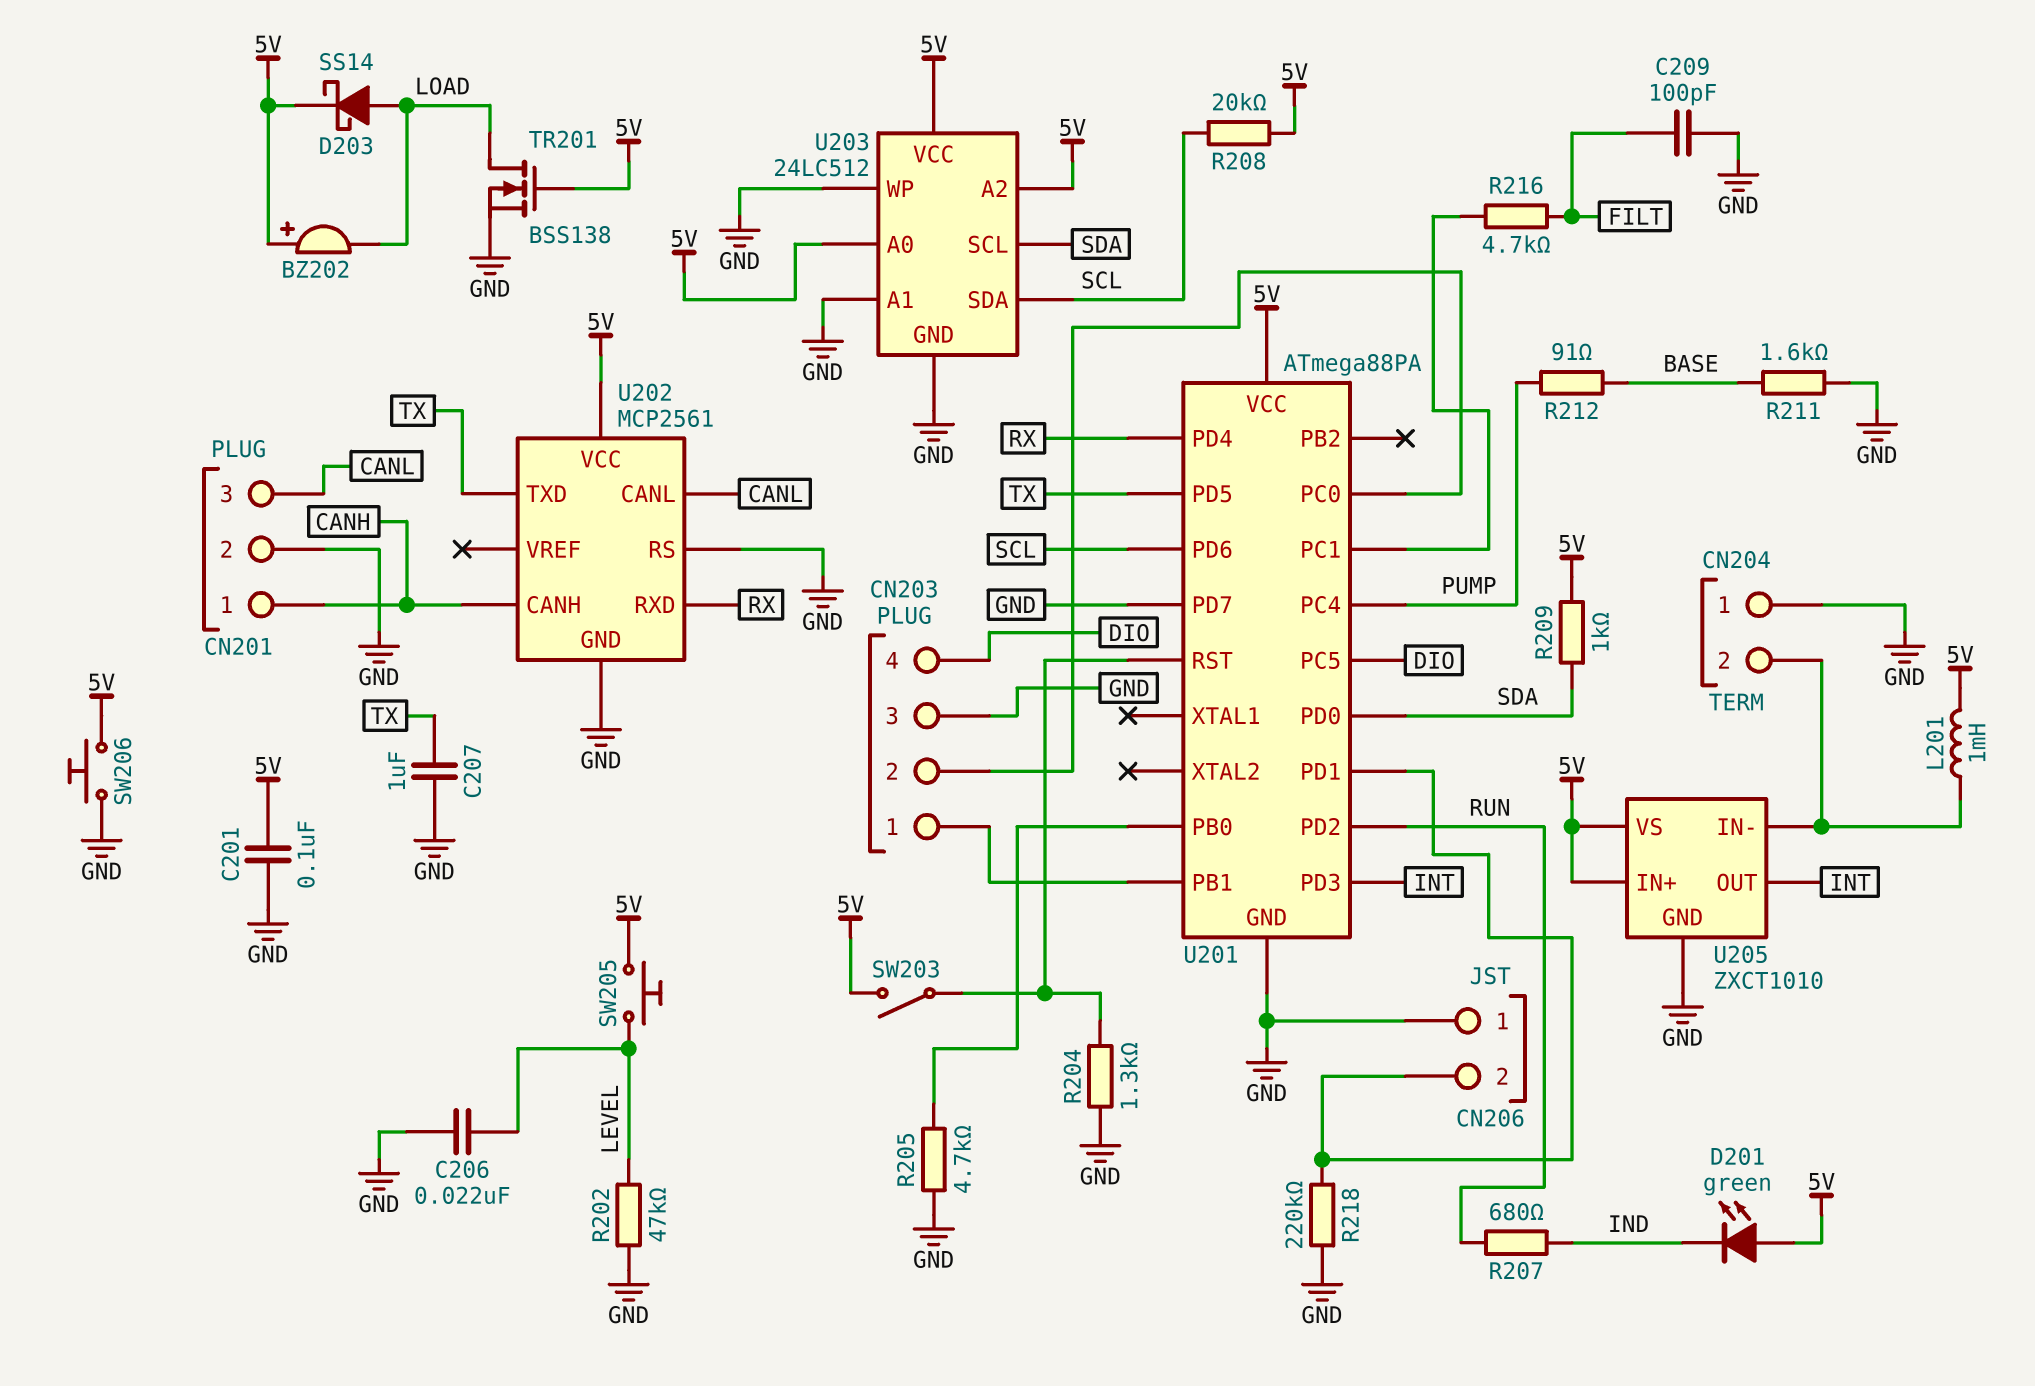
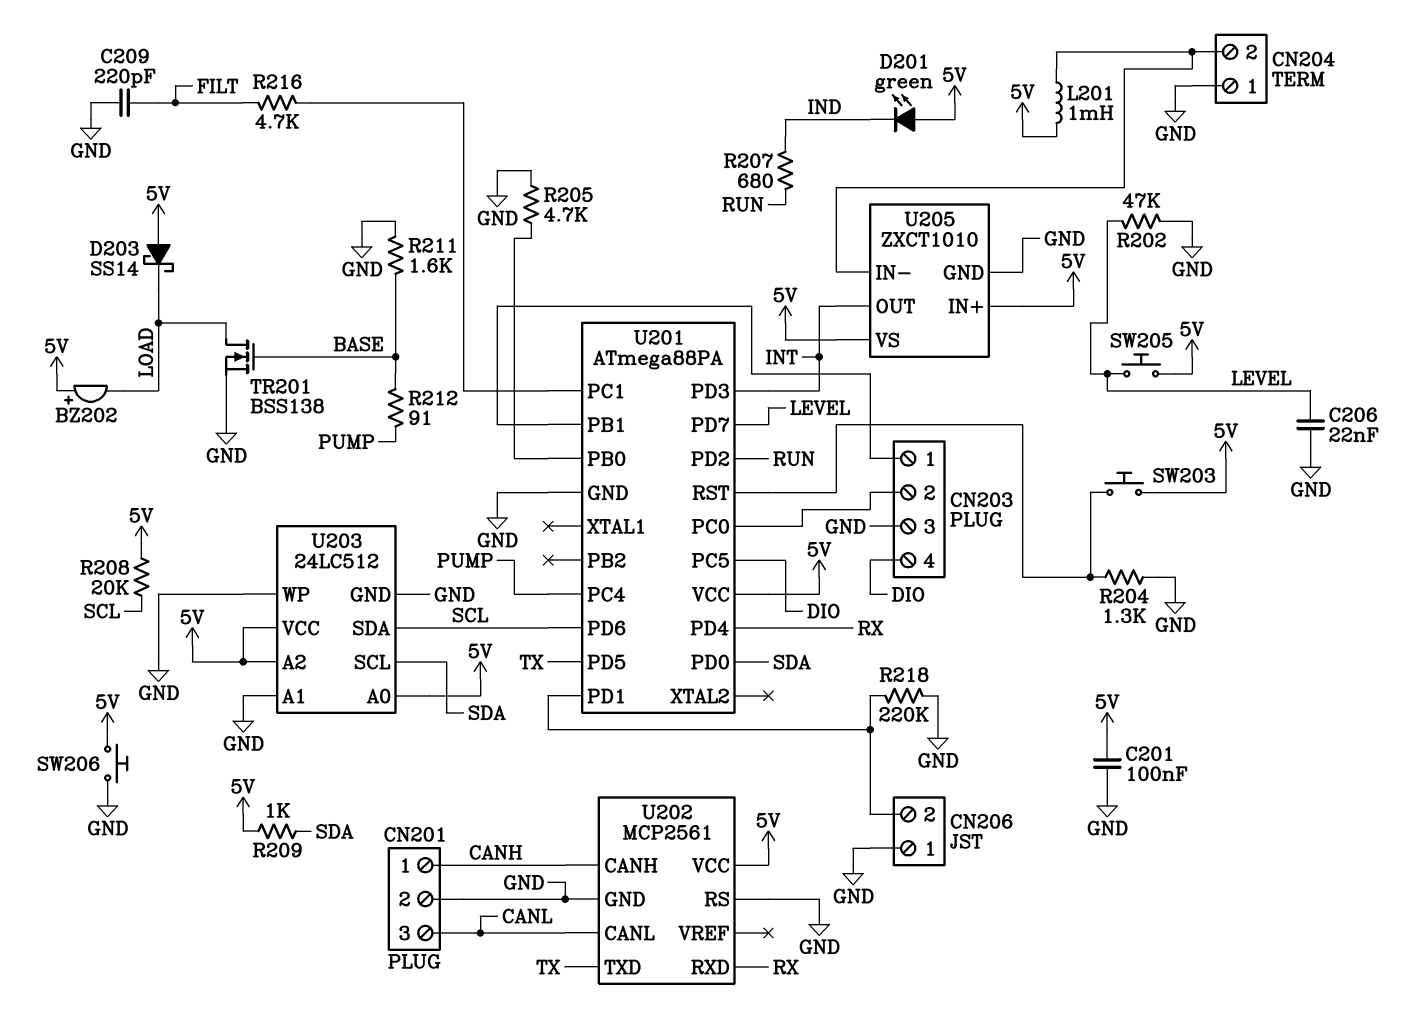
C207: 1uF (GND, TX) -> none
C209: 100pF (FILT, GND) -> 220pF (FILT, GND)
D203: schottky SS14 (A LOAD, K 5V) -> schottky SS14 (A 5V, K LOAD)
SW203: switch (5V, U201/RST) -> button (5V, U201/RST)
TR201: NMOS BSS138 (G 5V, D LOAD, S GND) -> NMOS BSS138 (G BASE, D LOAD, S GND)
U201 pin PD7: GND -> LEVEL

